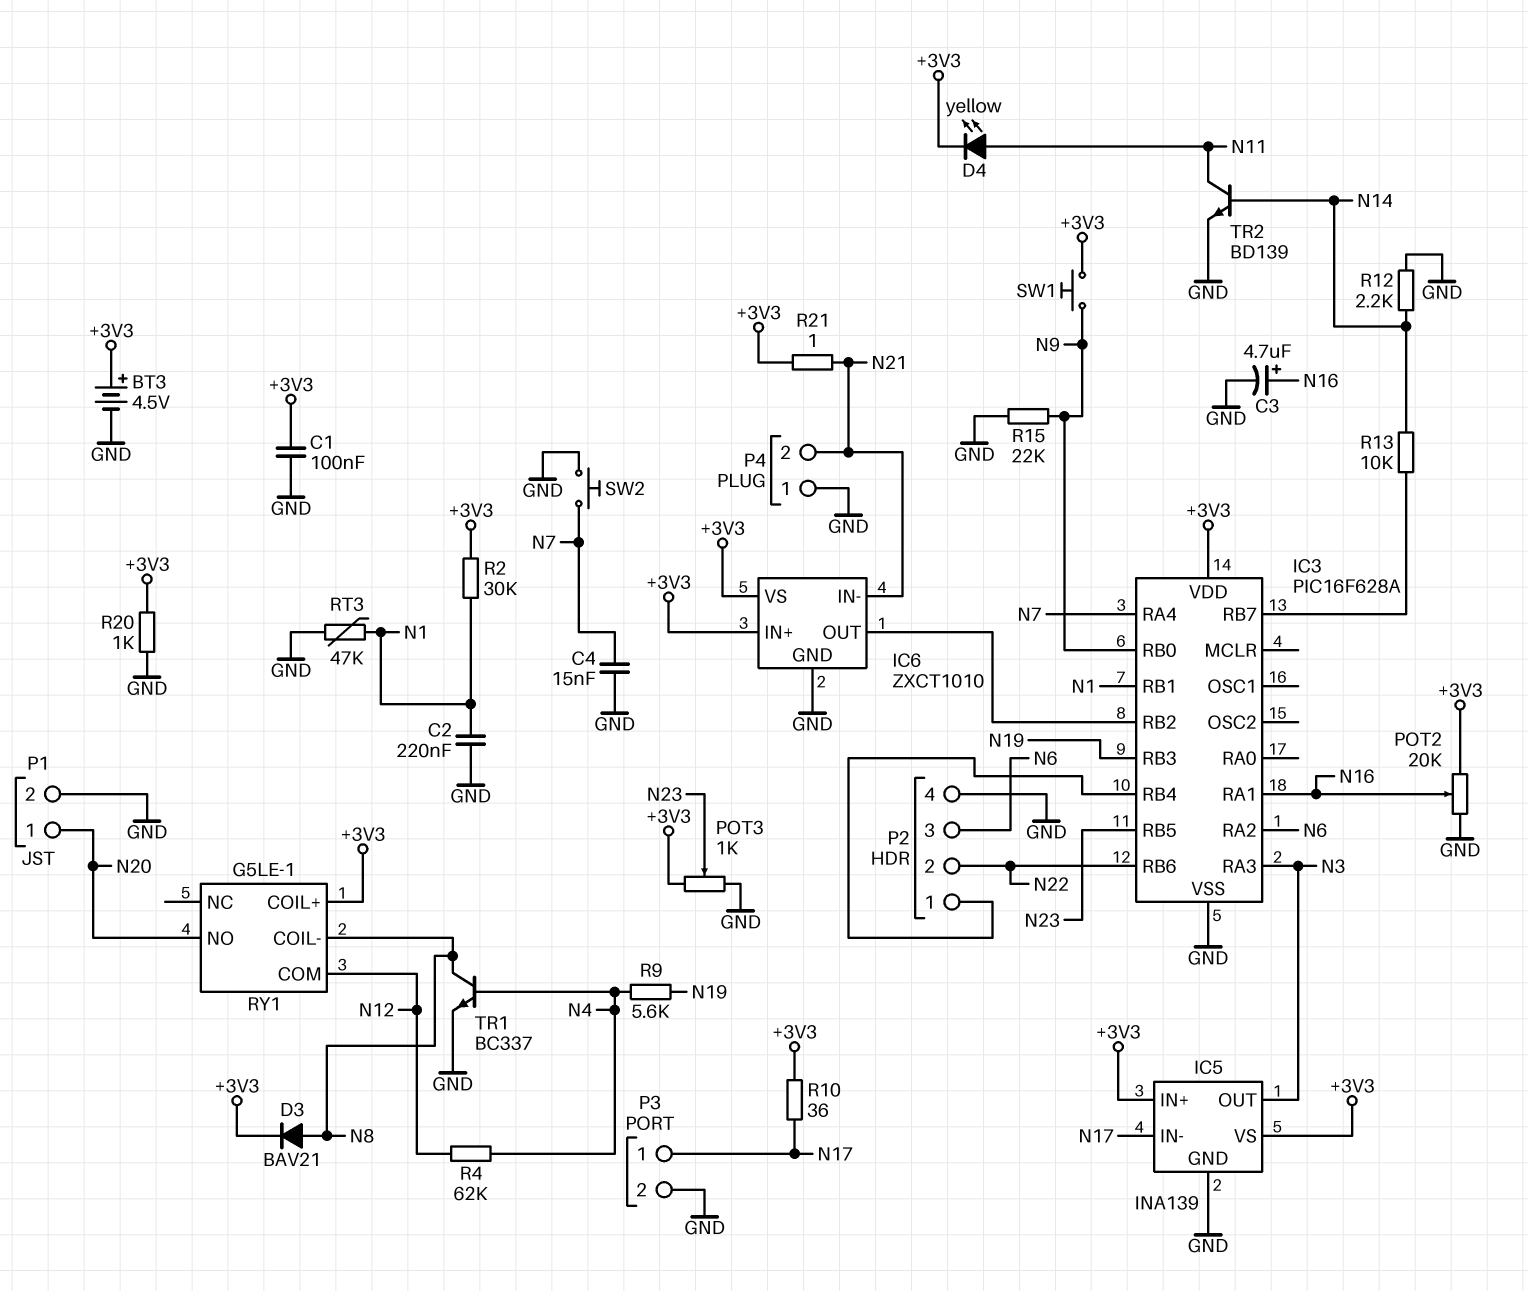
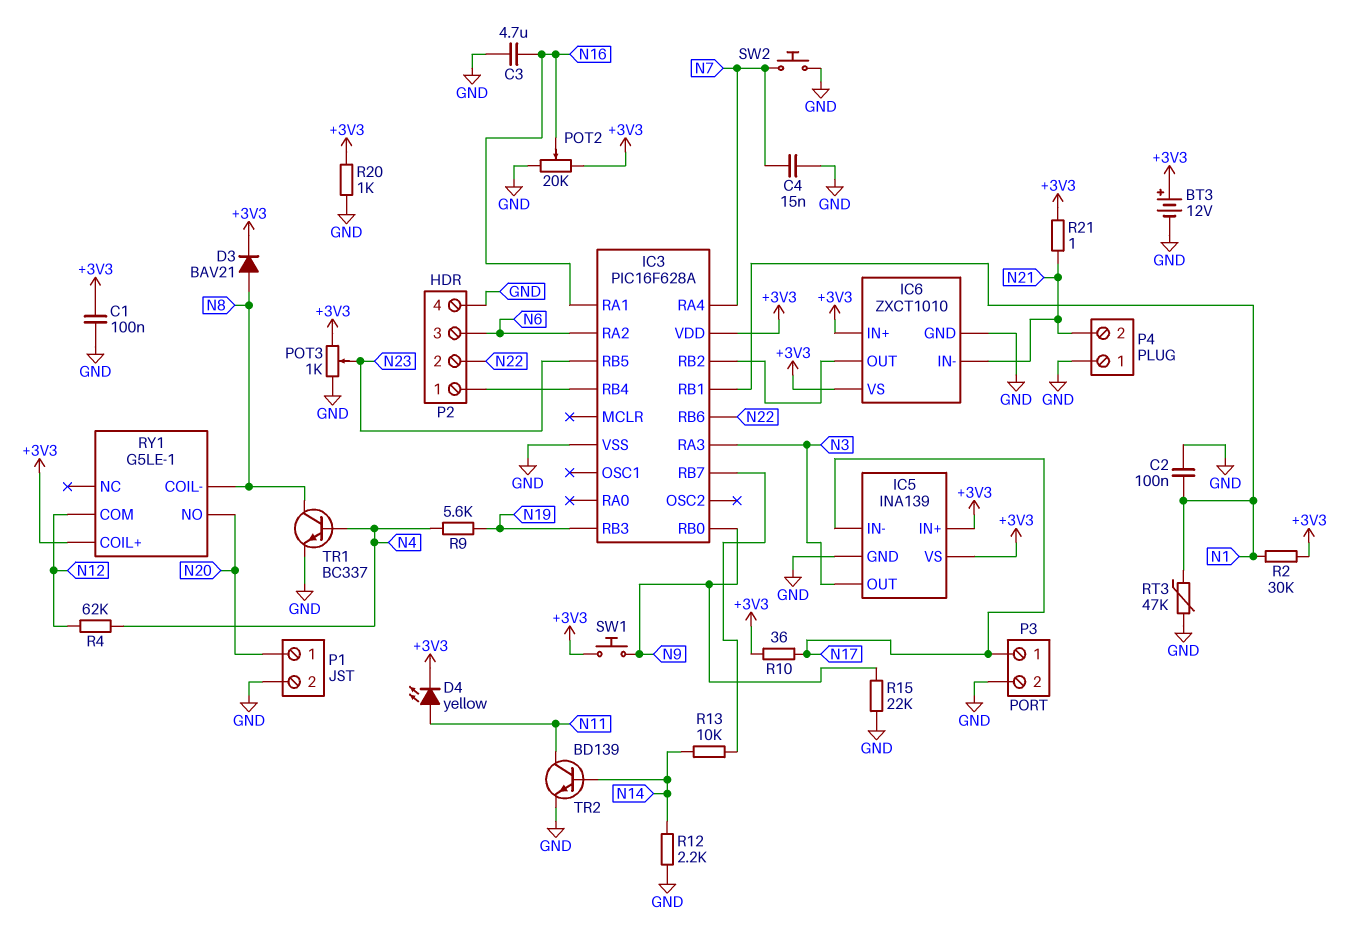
BT3: 4.5V (plus +3V3, minus GND) -> 12V (plus +3V3, minus GND)
C2: 220nF (GND, N1) -> 100nF (GND, N1)
C3: 4.7uF (plus N16, minus GND) -> 4.7uF (GND, N16)

